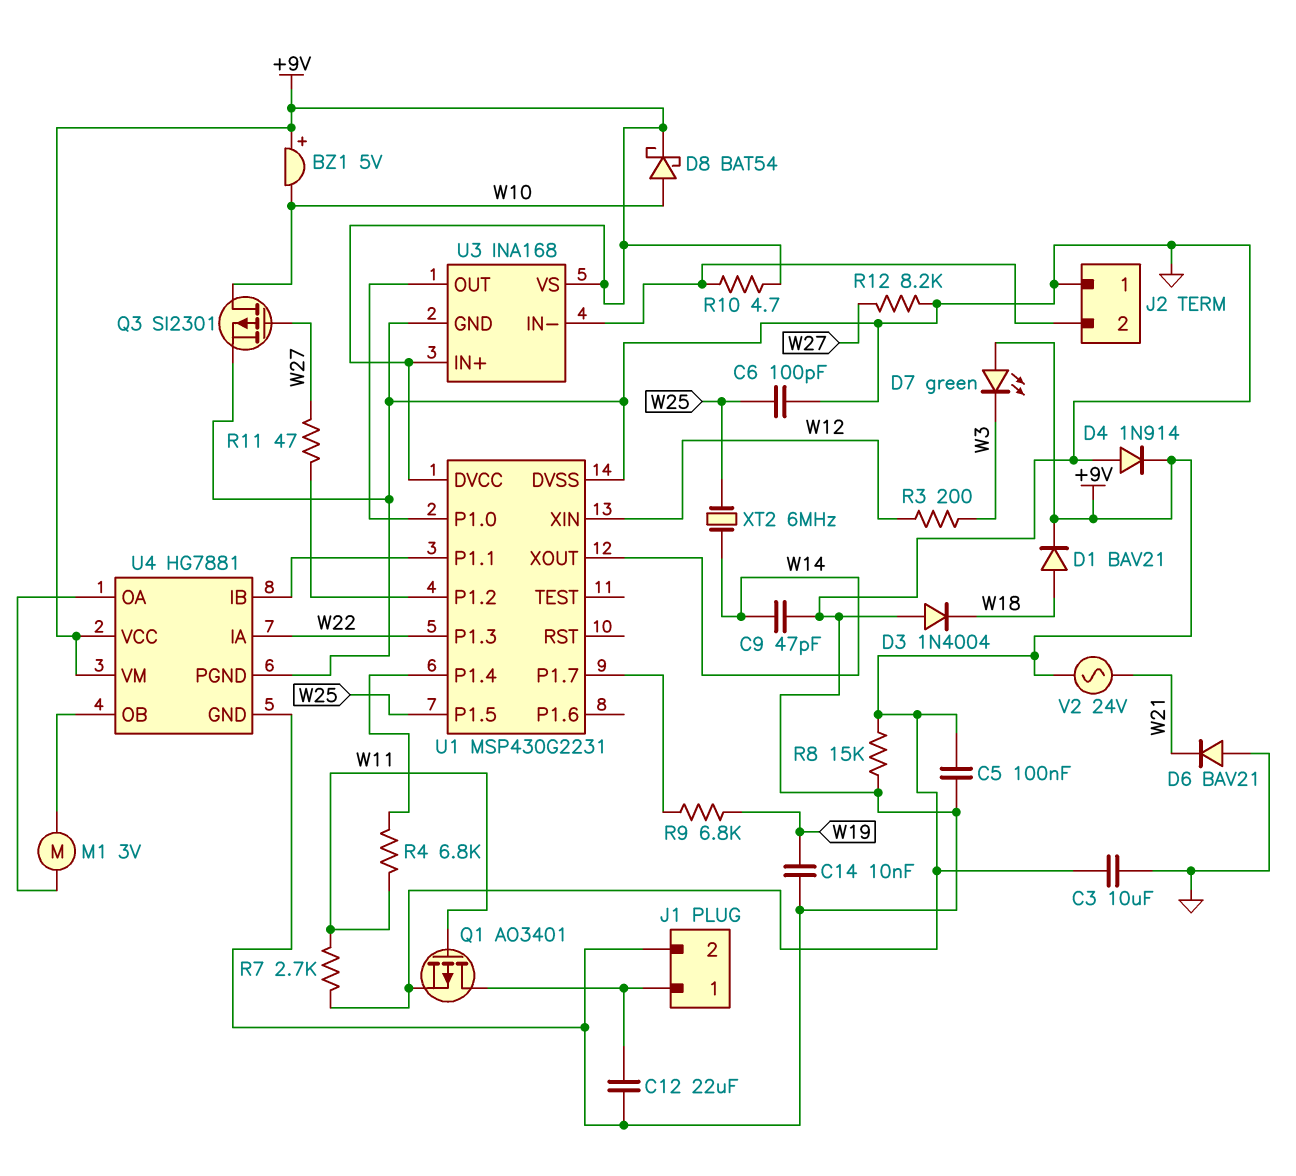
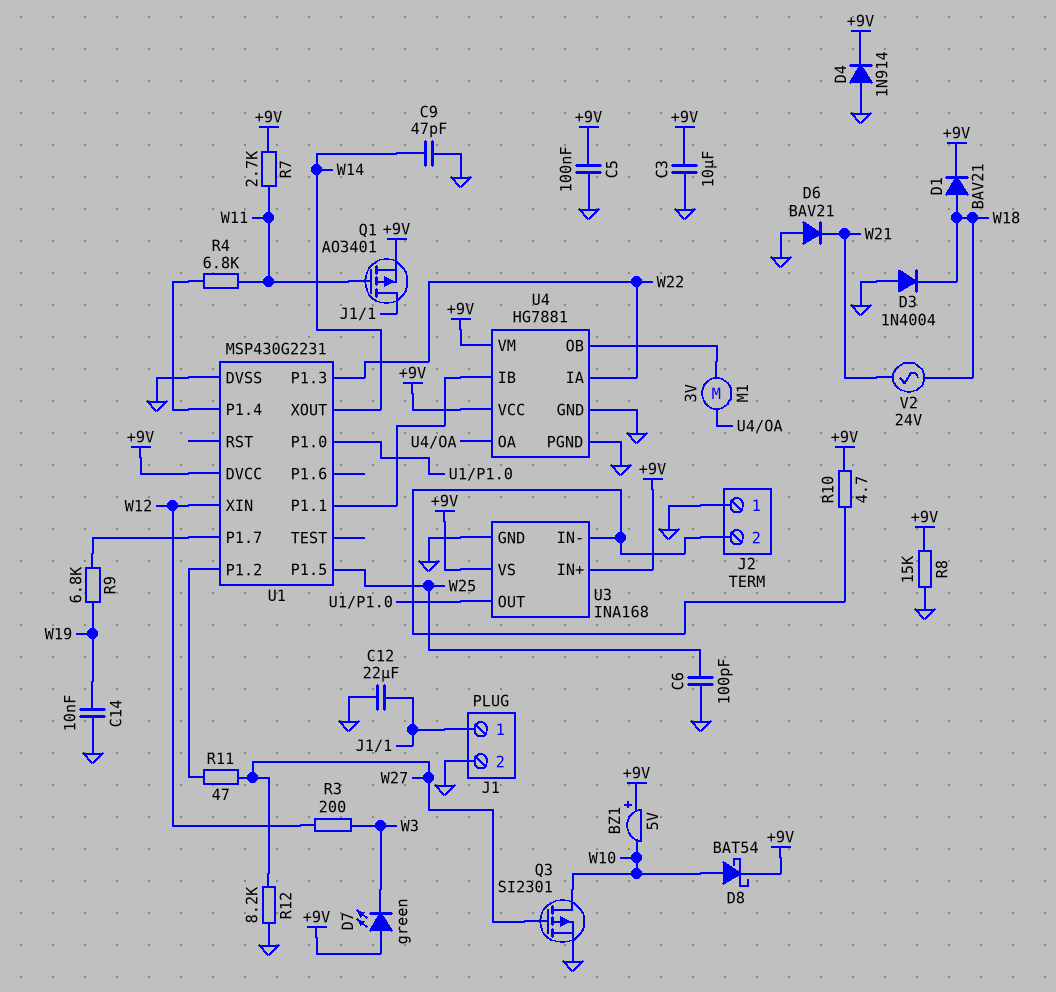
V2: AC 24V (+9V, W21) -> AC 24V (W18, W21)
XT2: 6MHz (W14, W25) -> none

